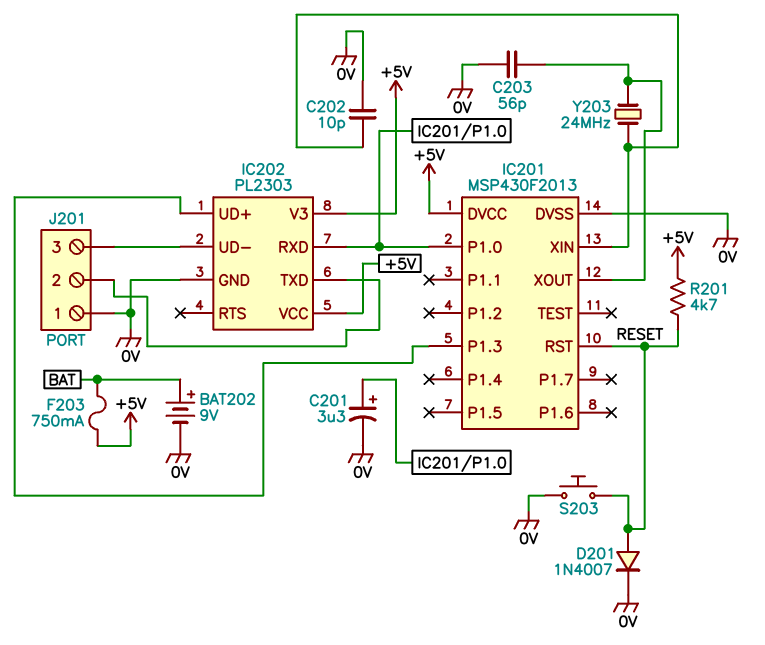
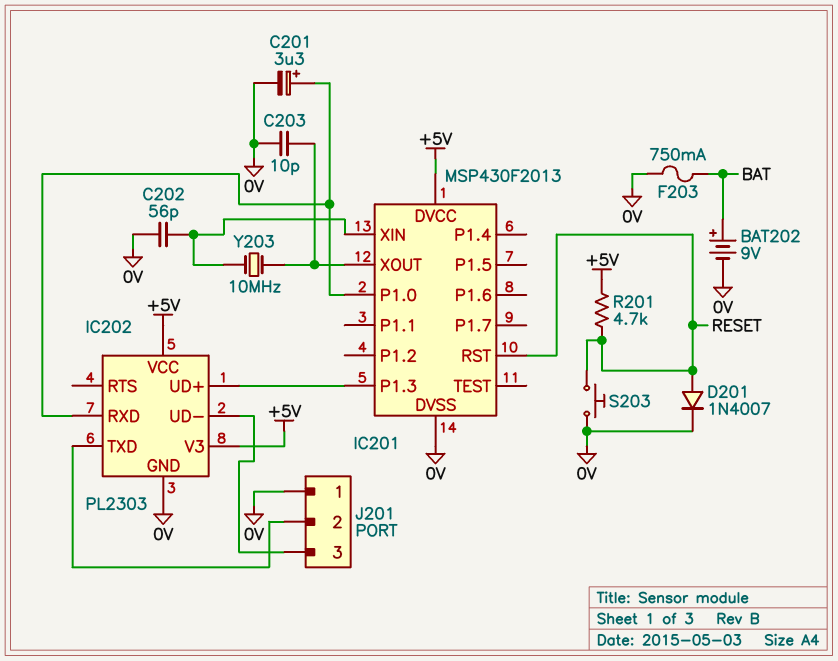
C202: 10pF (0V, IC201/XIN) -> 56pF (0V, IC201/XIN)
C203: 56pF (0V, IC201/XOUT) -> 10pF (0V, IC201/XOUT)
F203: 750mA (+5V, BAT) -> 750mA (0V, BAT)
Y203: 24MHz (IC201/XIN, IC201/XOUT) -> 10MHz (IC201/XIN, IC201/XOUT)

